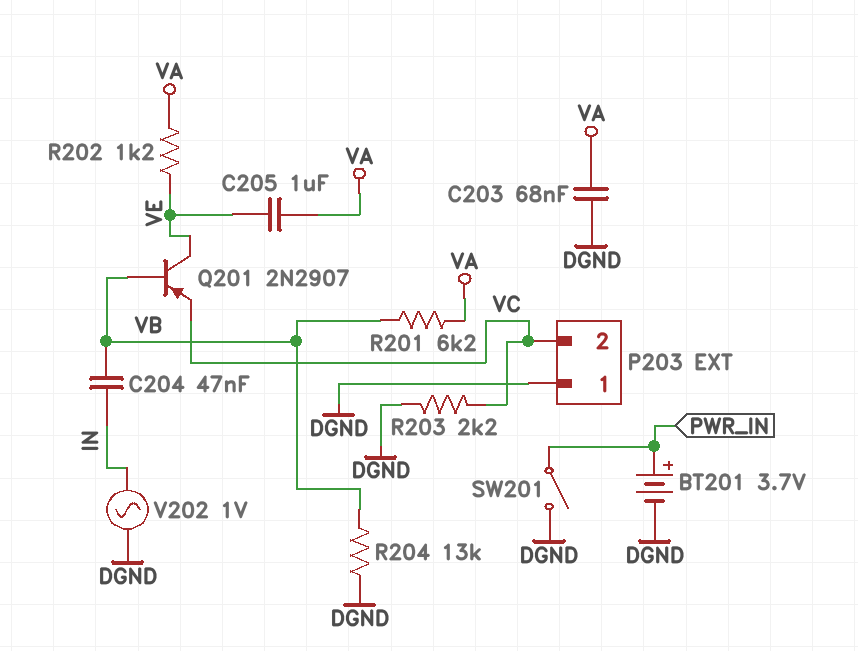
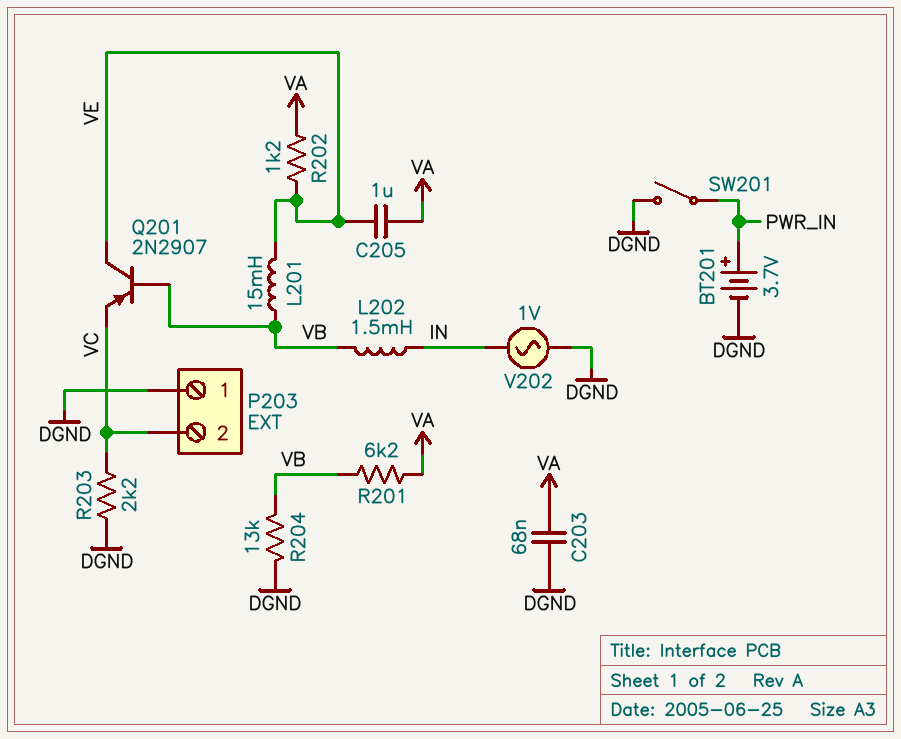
C204: 47nF (IN, VB) -> none
L201: none -> 15mH (VB, VE)
L202: none -> 1.5mH (IN, VB)

